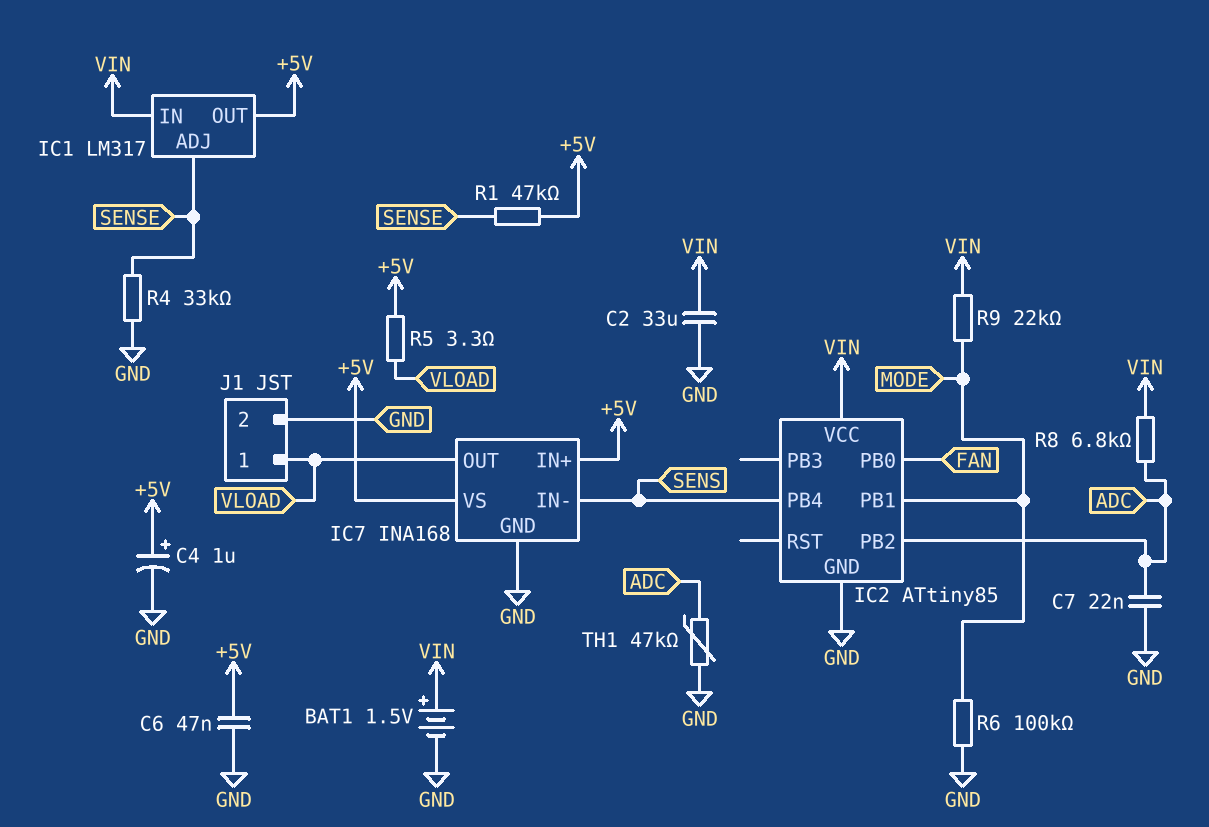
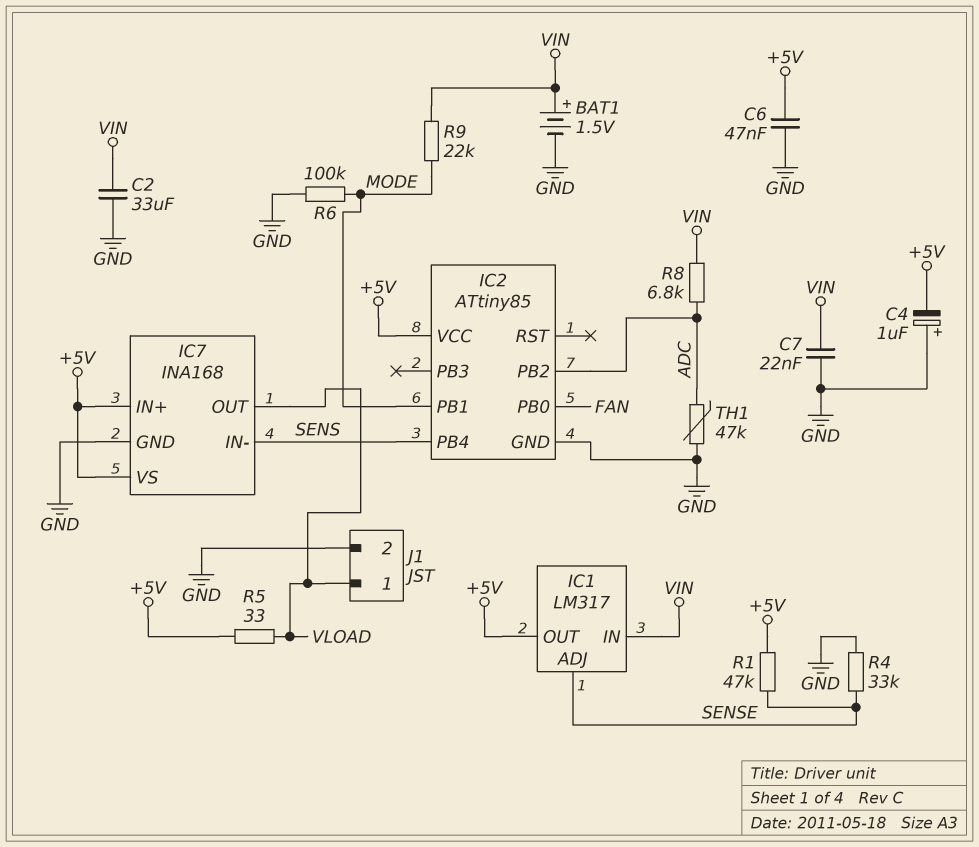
C4: 1uF (plus +5V, minus GND) -> 1uF (plus GND, minus +5V)
C7: 22nF (ADC, GND) -> 22nF (GND, VIN)
IC2 pin VCC: VIN -> +5V
R5: 3.3 (+5V, VLOAD) -> 33 (+5V, VLOAD)

